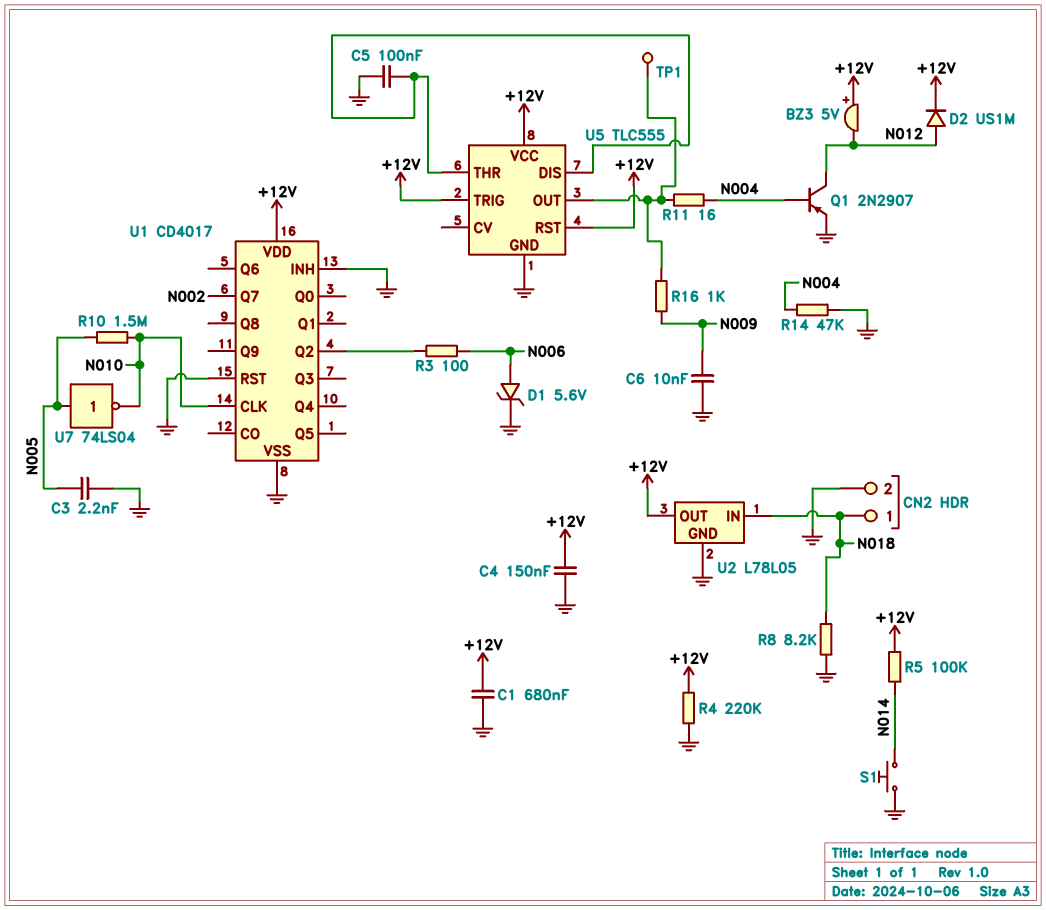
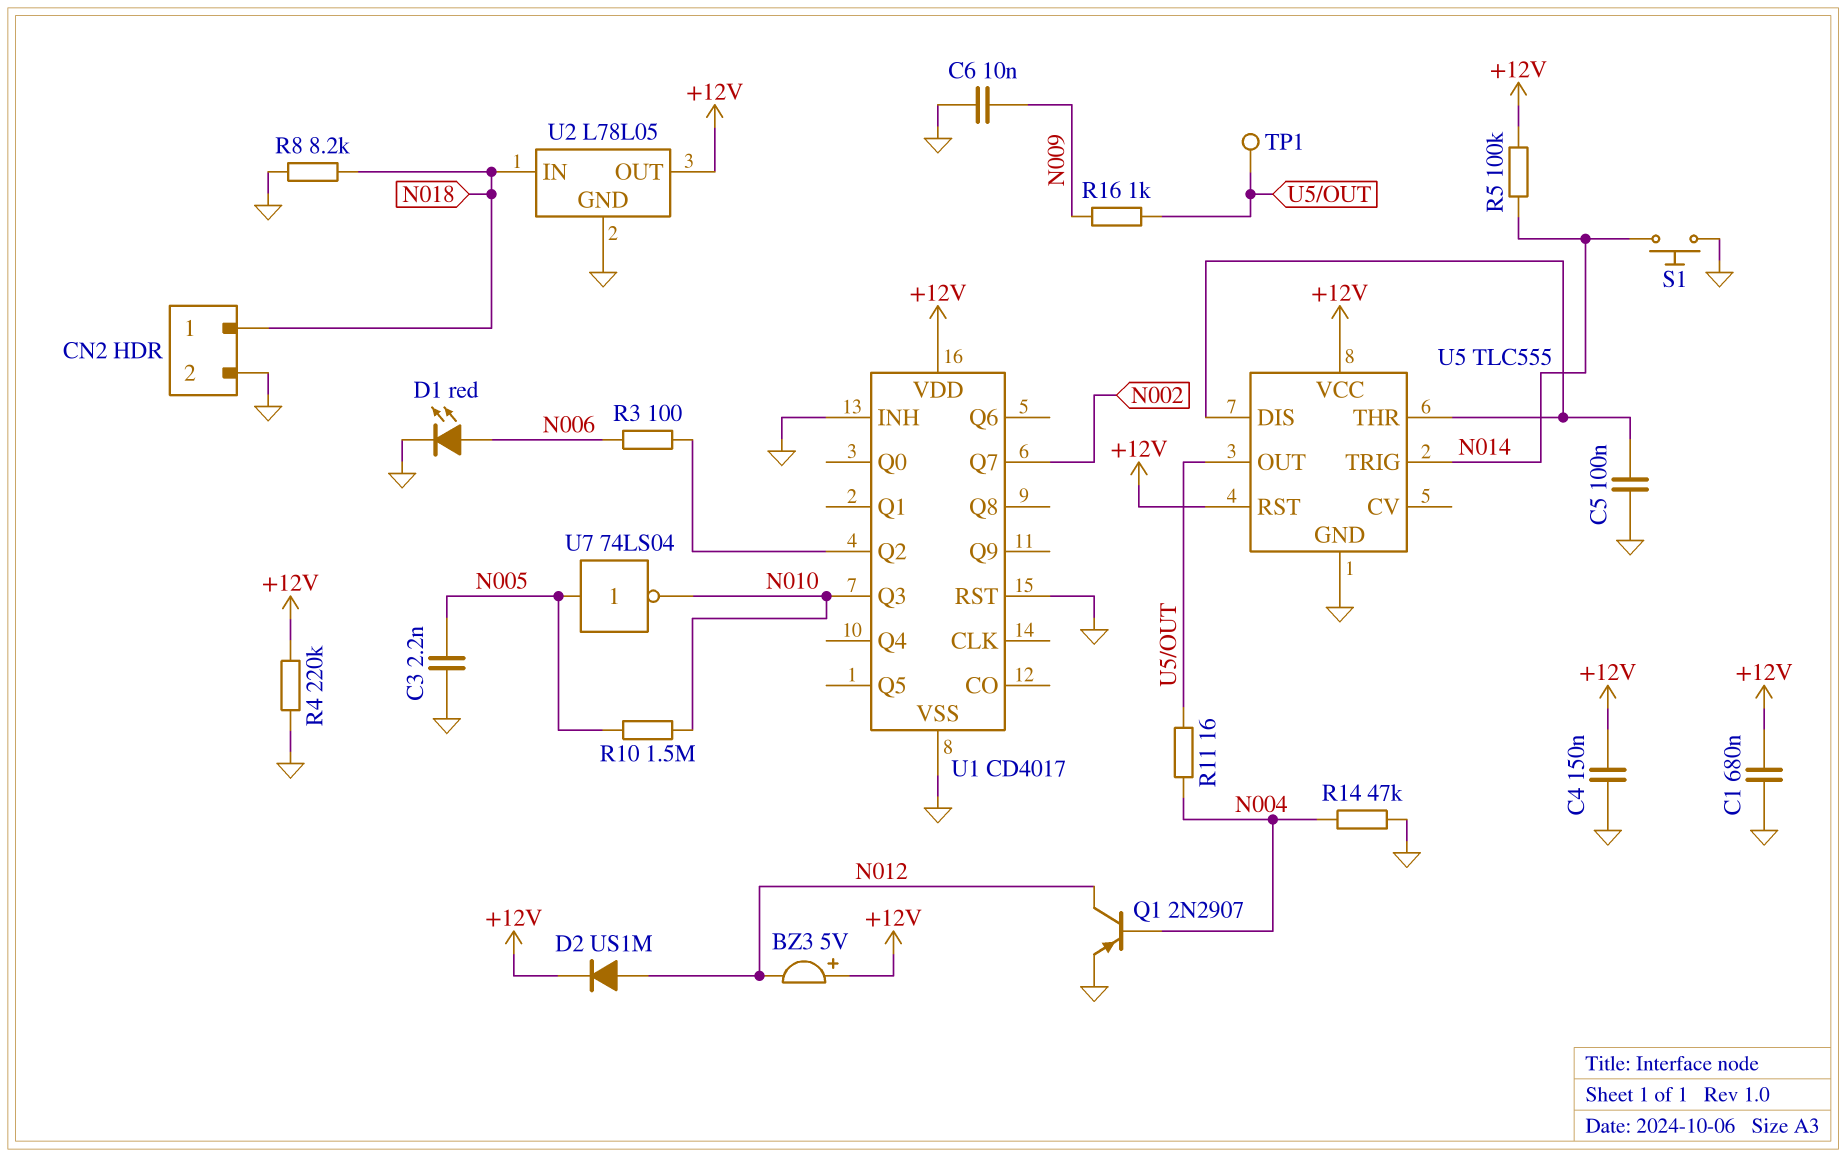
D1: zener 5.6V (A N006, K GND) -> LED red (A N006, K GND)
U1 pin CLK: N010 -> none
U1 pin Q3: none -> N010
U5 pin TRIG: +12V -> N014

